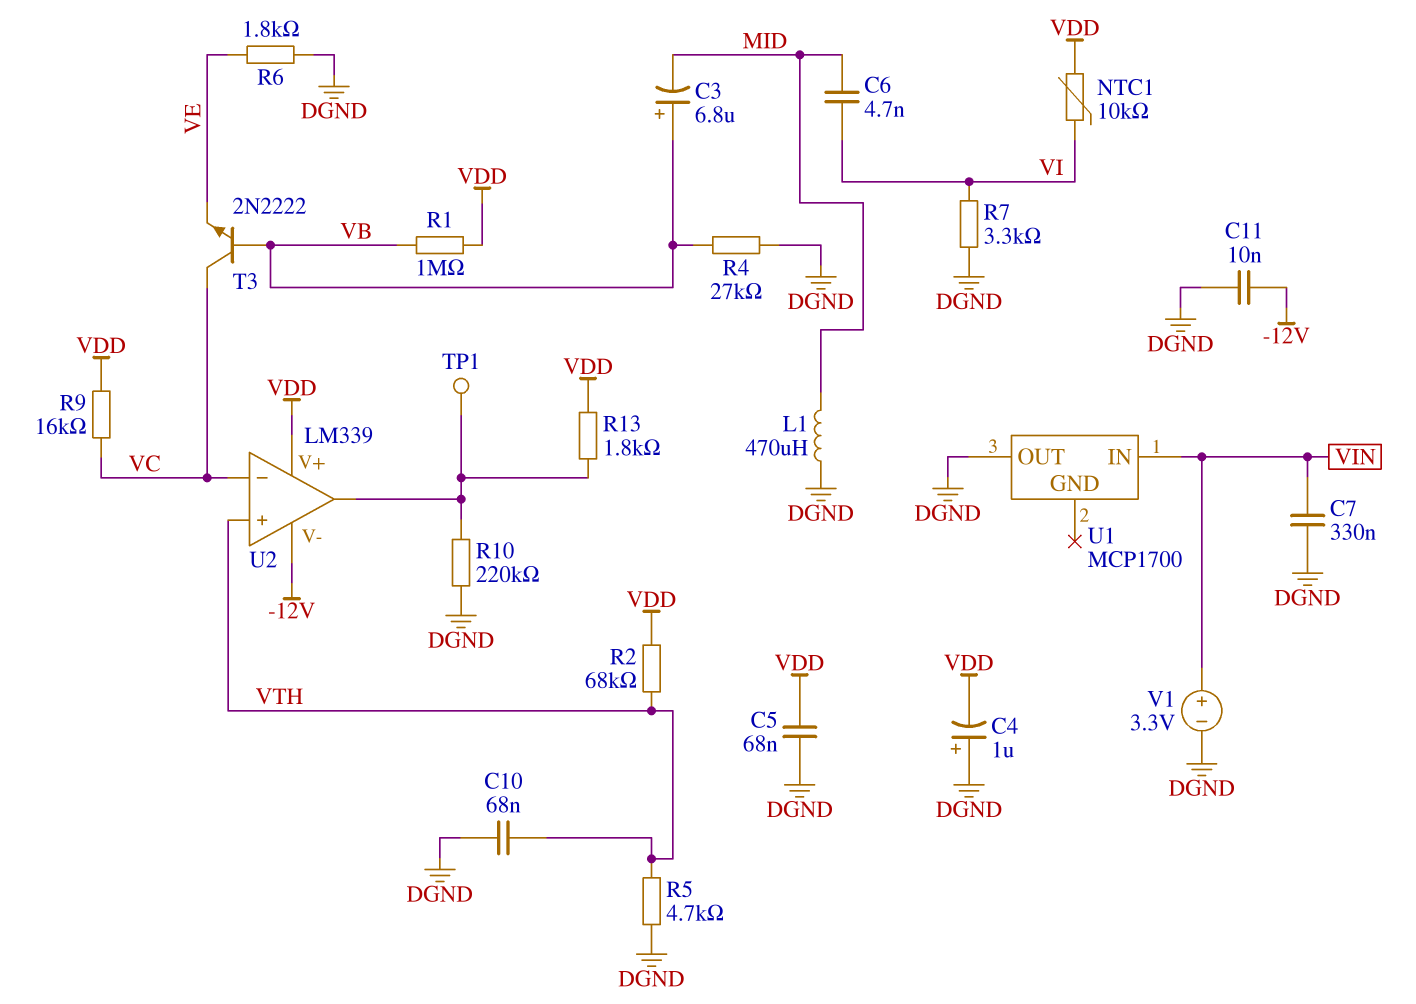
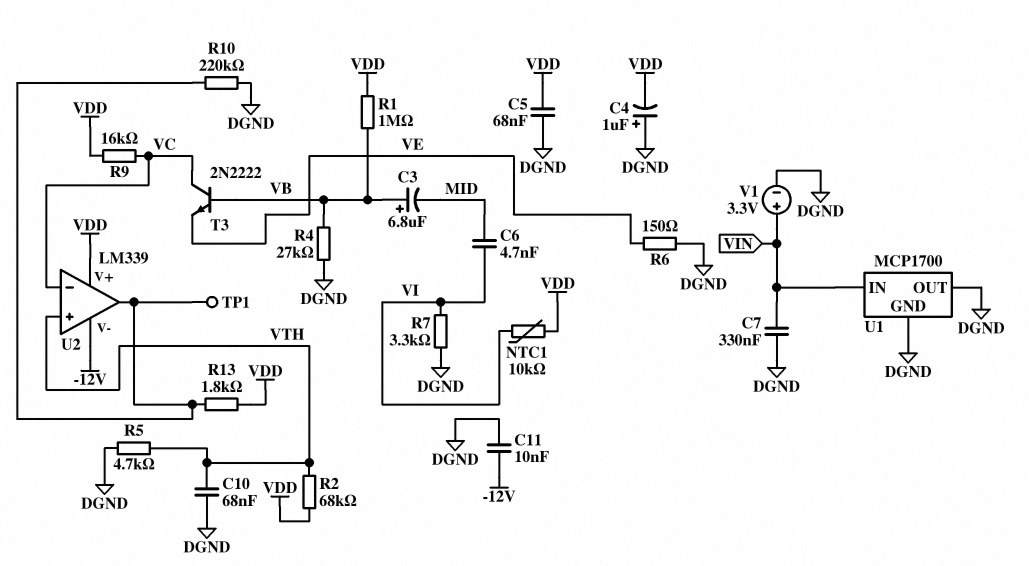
L1: 470uH (DGND, MID) -> none
R6: 1.8k (DGND, VE) -> 150 (DGND, VE)
U1 pin GND: none -> DGND

